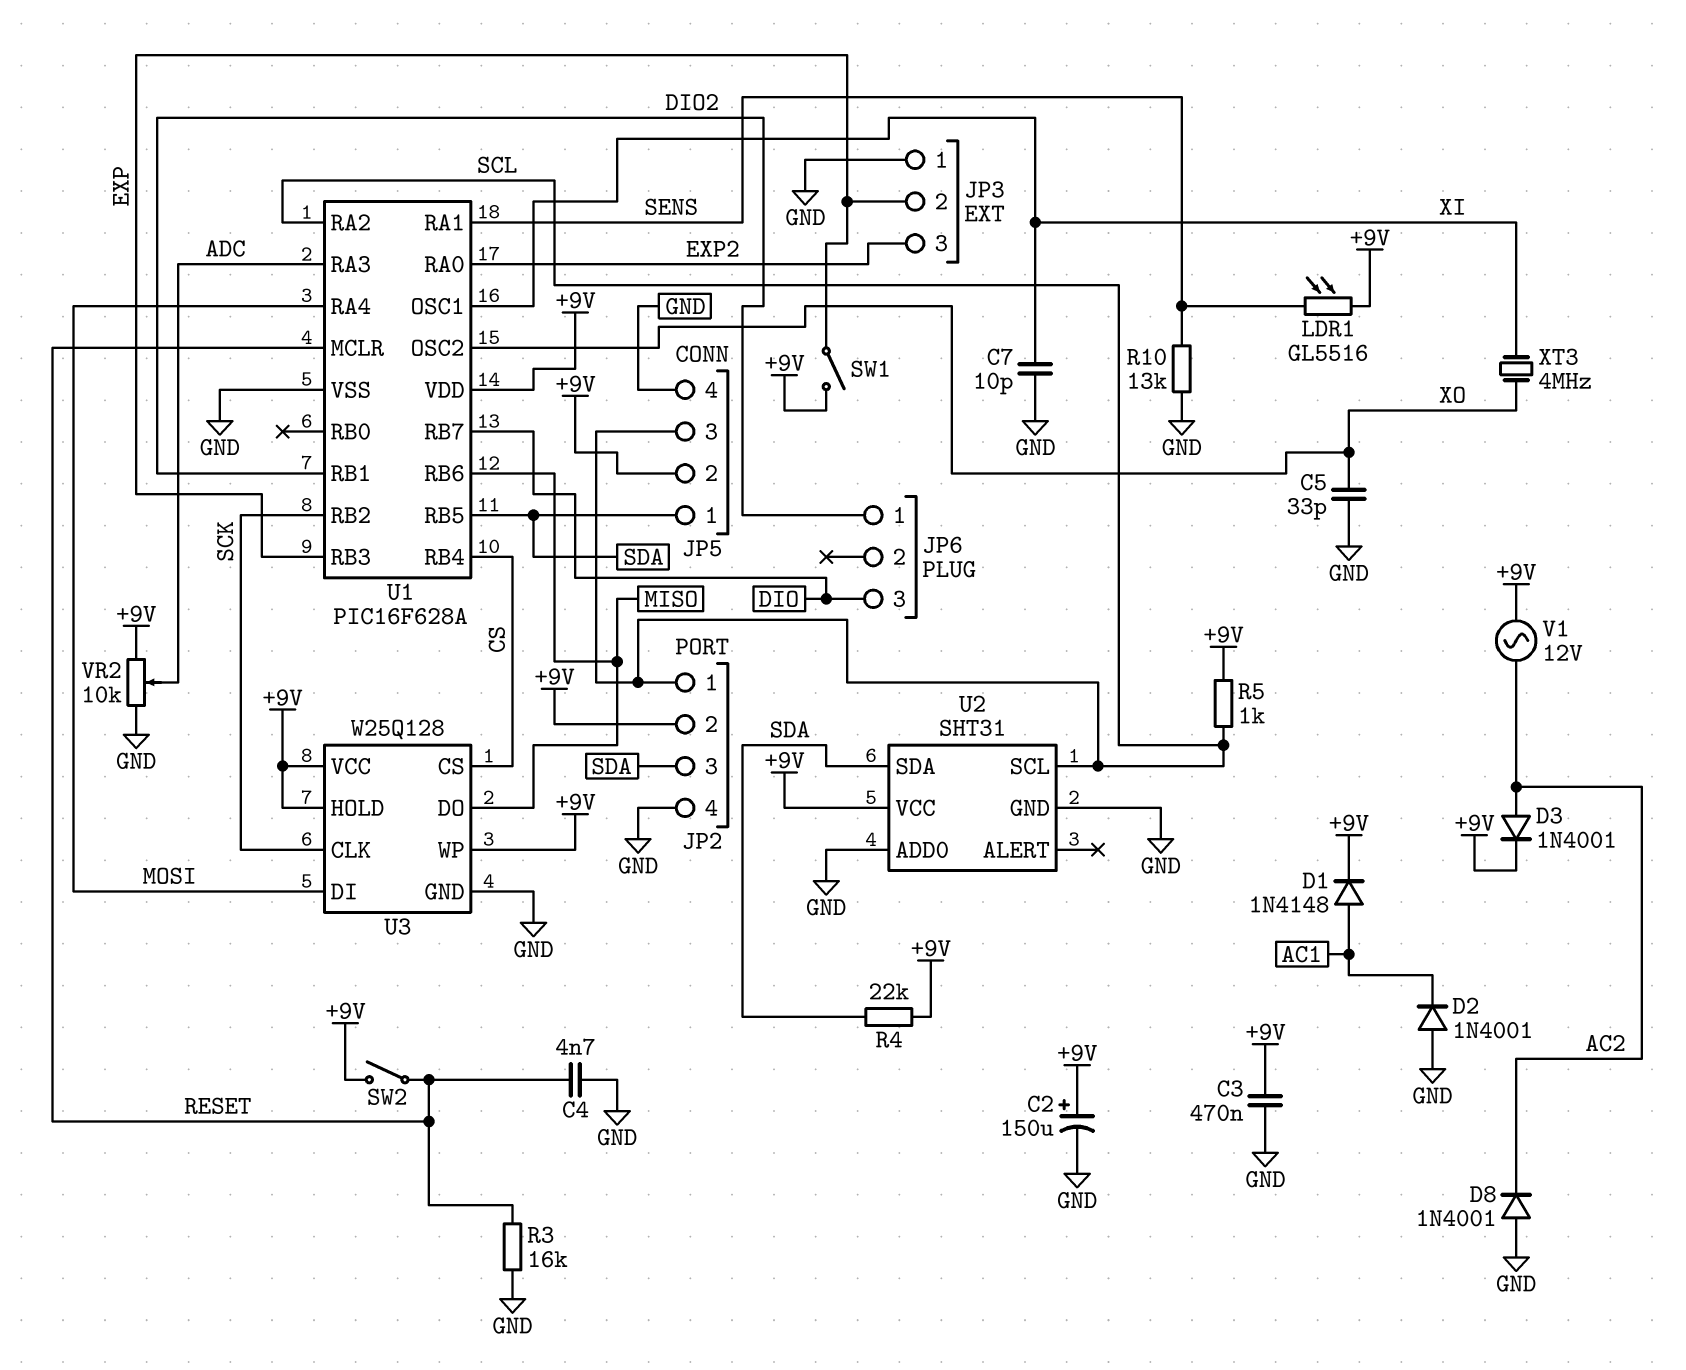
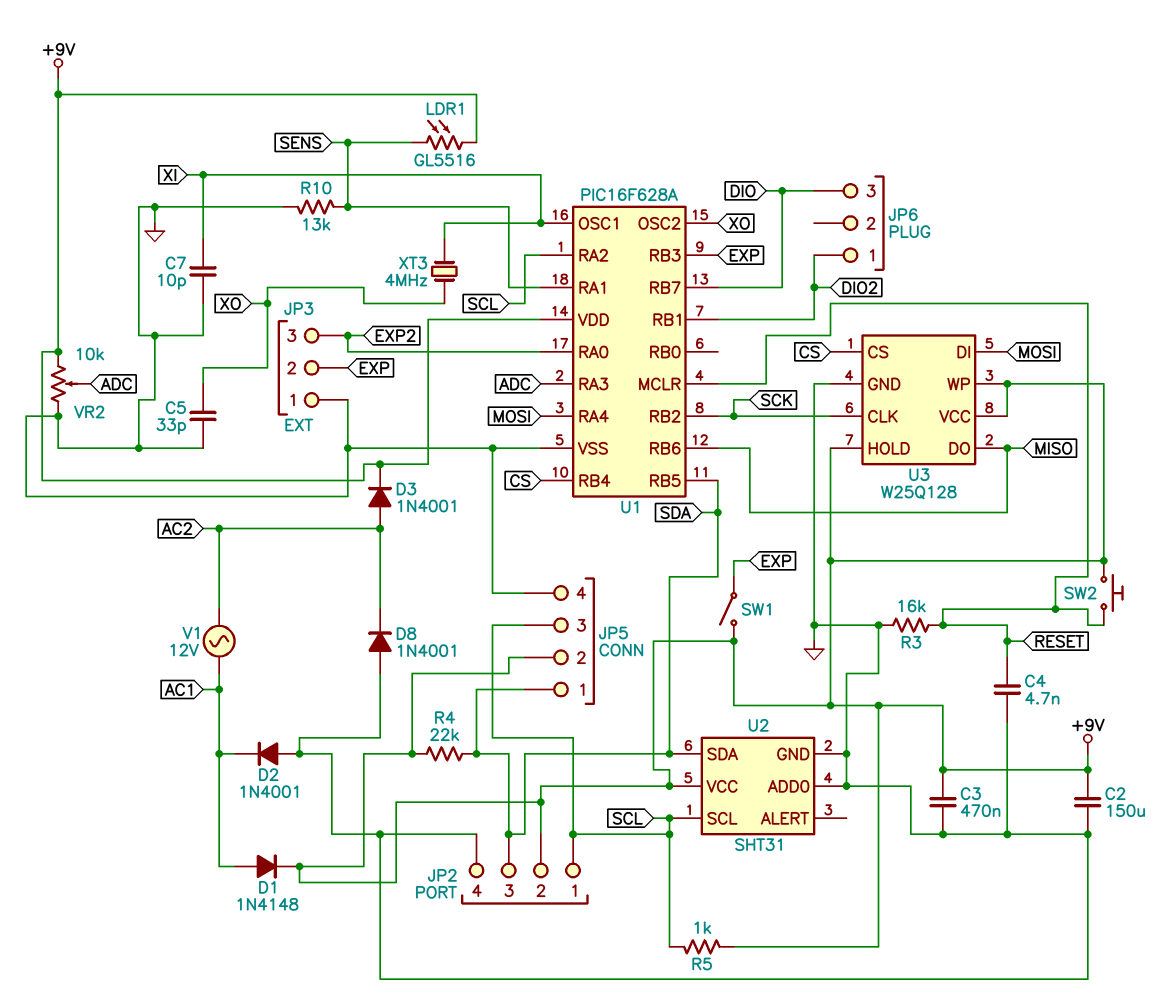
C2: 150uF (plus +9V, minus GND) -> 150uF (+9V, GND)
SW2: switch (+9V, RESET) -> button (+9V, RESET)
V1: AC 12V (+9V, AC2) -> AC 12V (AC1, AC2)

